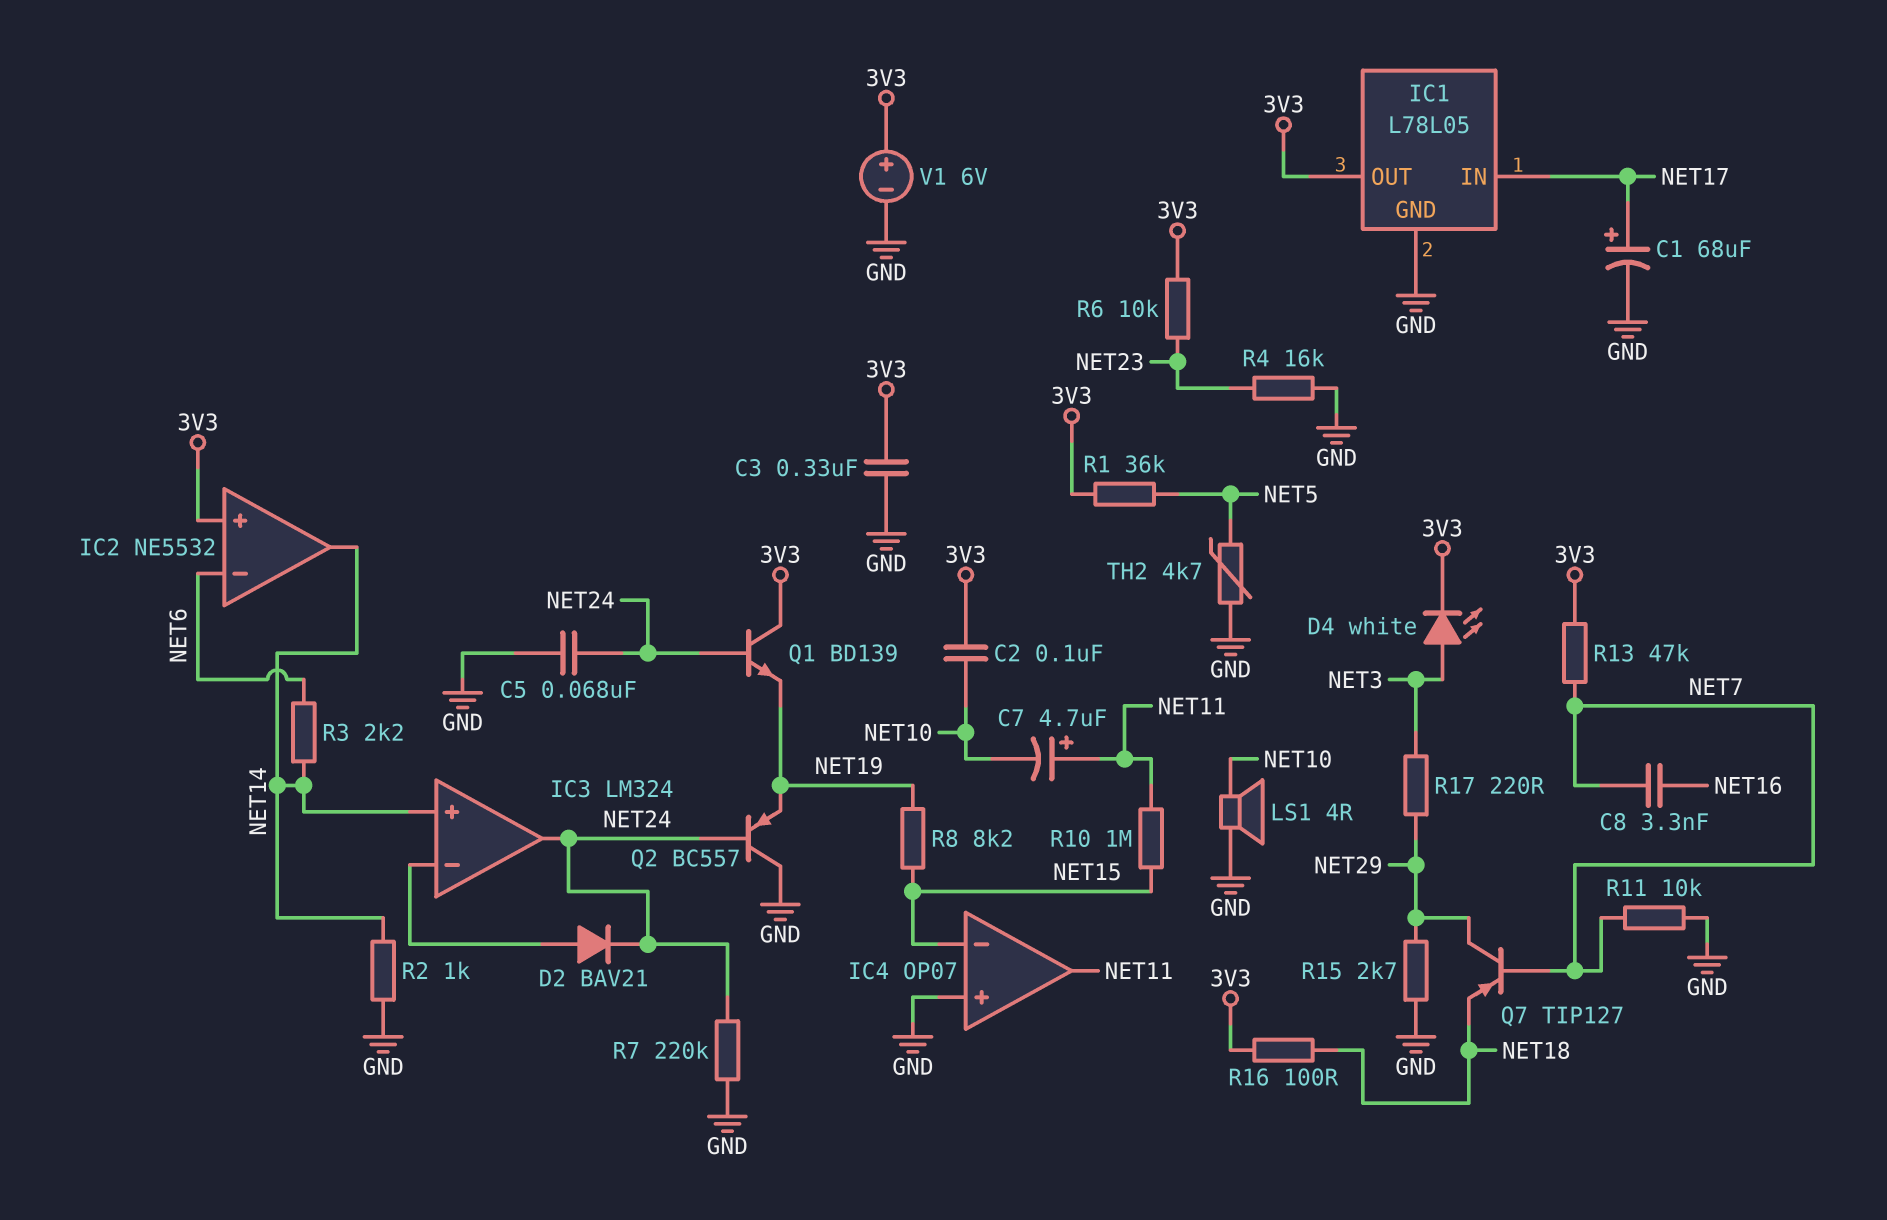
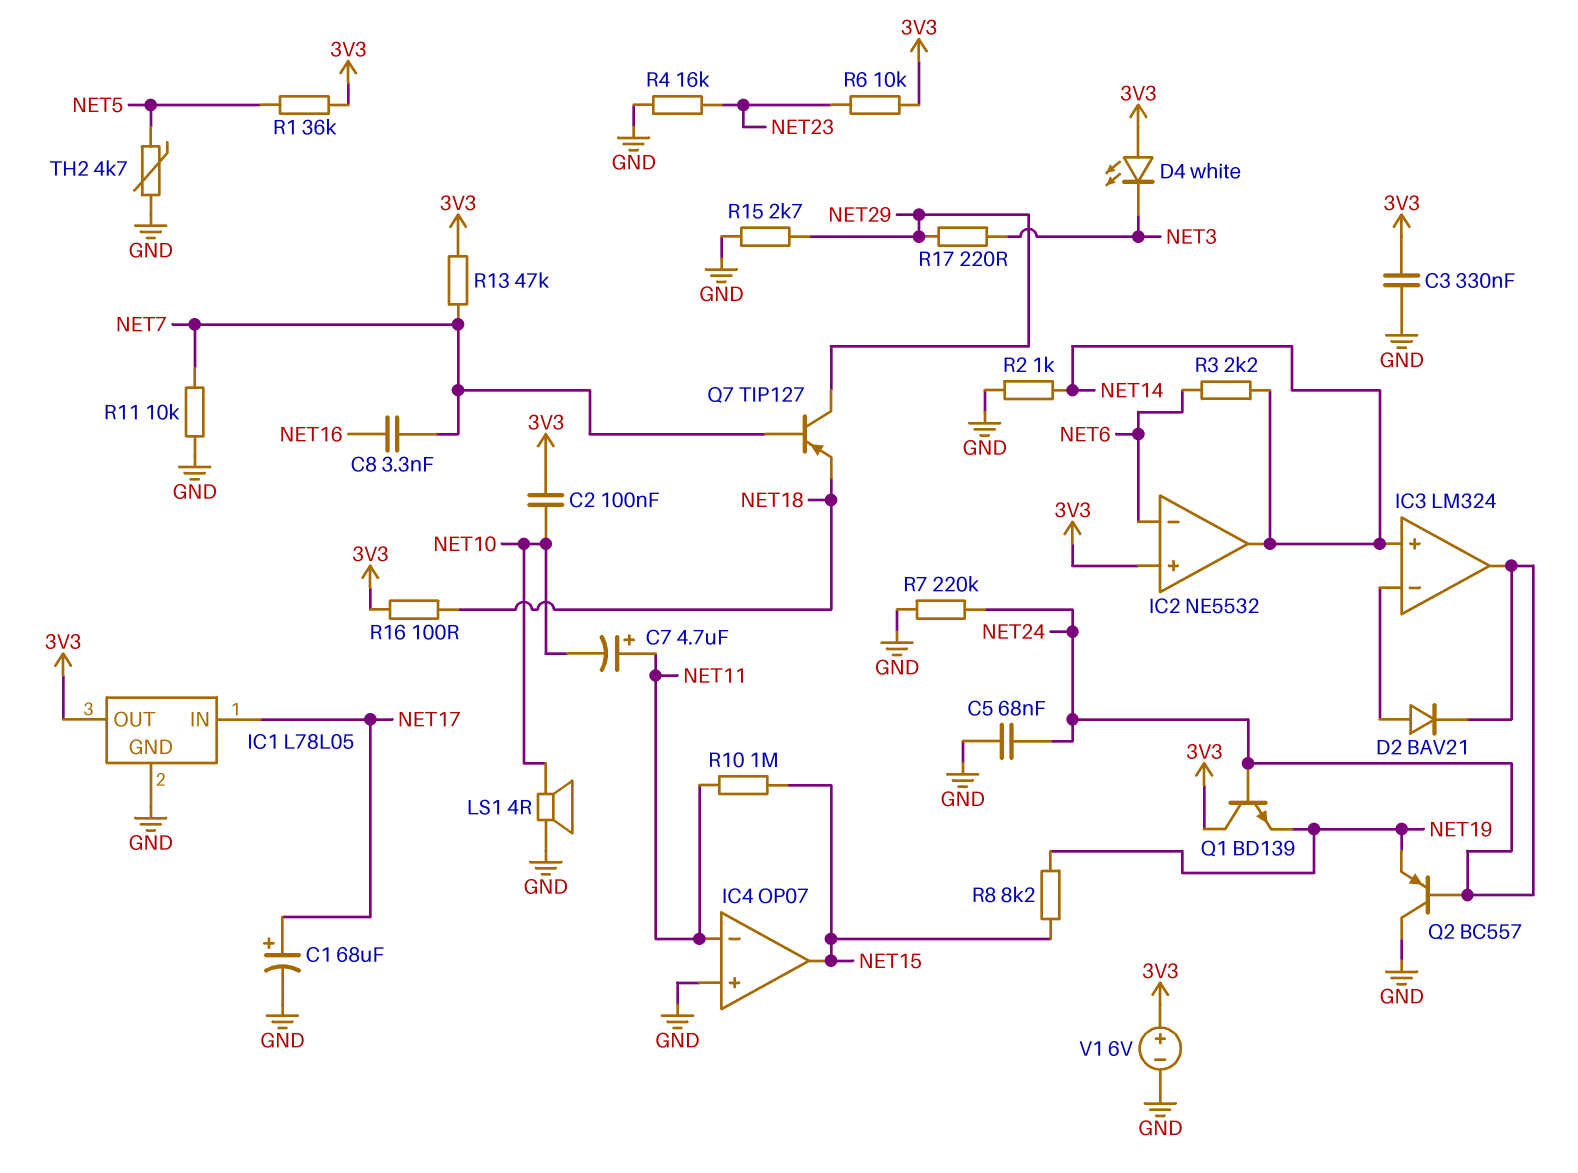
D4: LED white (A NET3, K 3V3) -> LED white (A 3V3, K NET3)
IC4 pin in-: NET15 -> NET11
IC4 pin out: NET11 -> NET15

